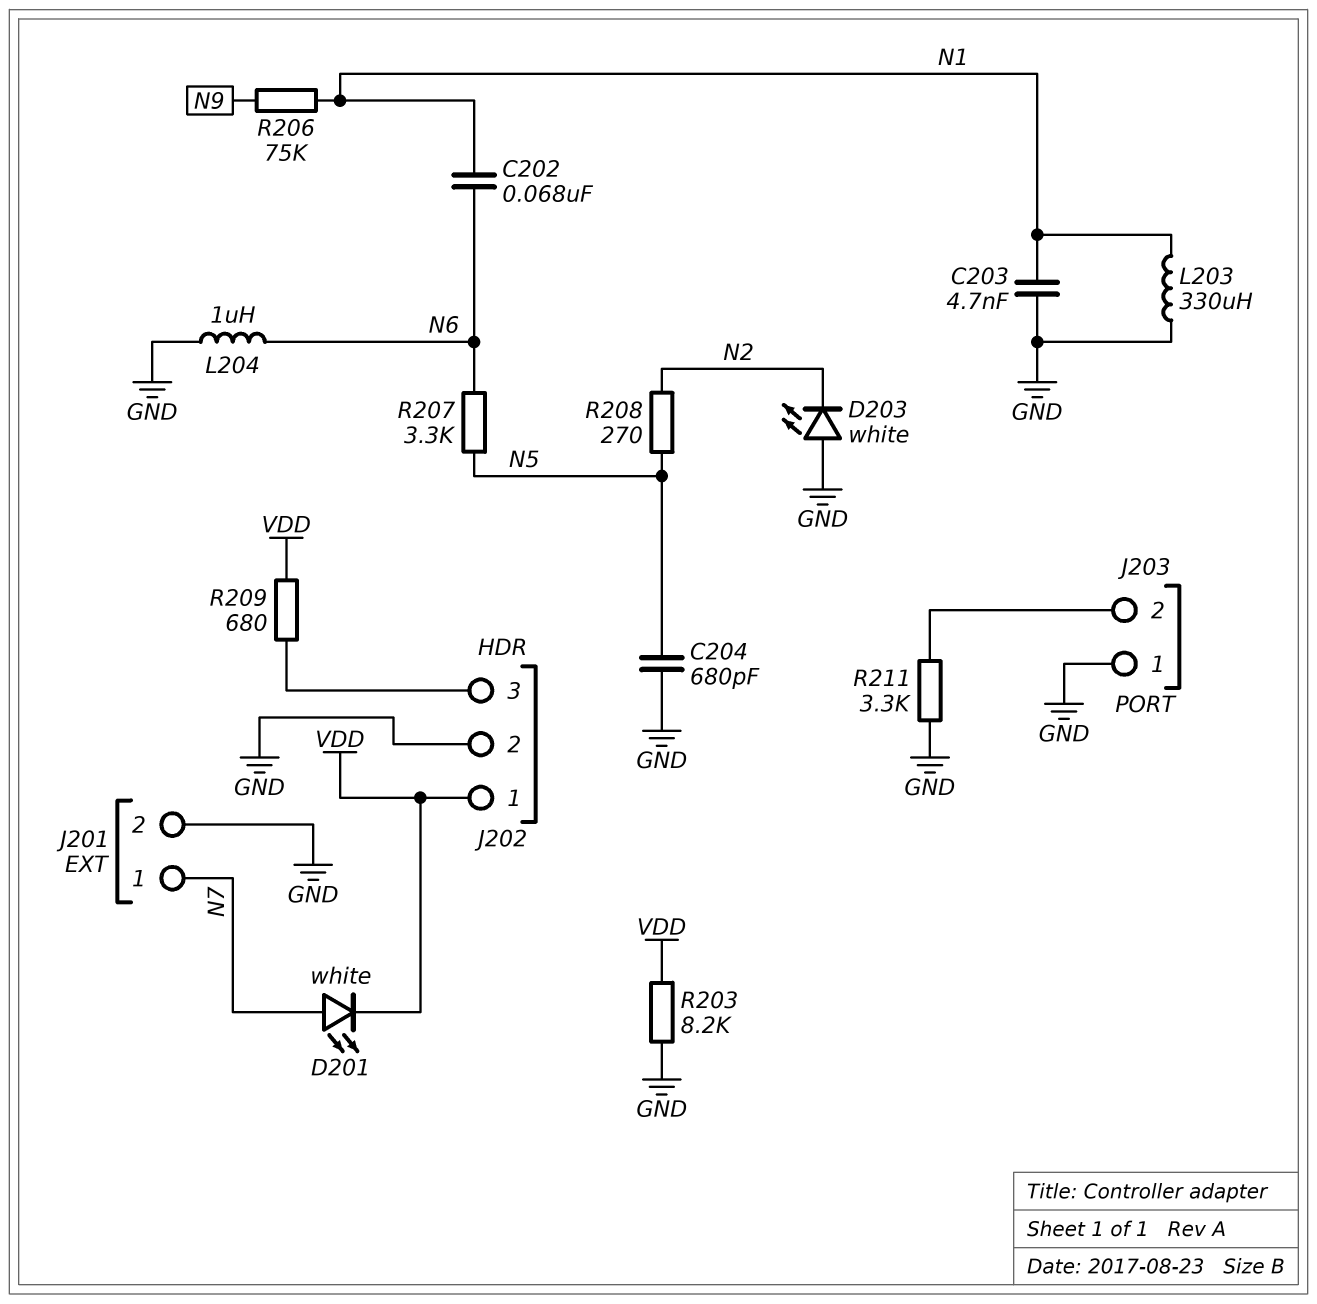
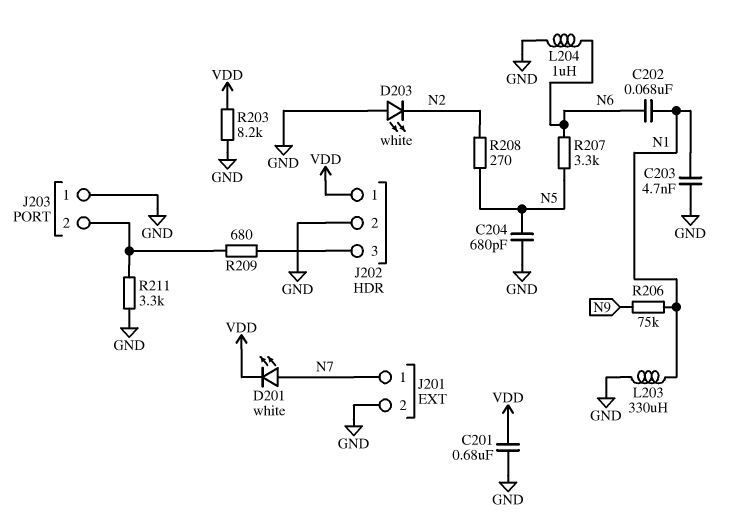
C201: none -> 680nF (GND, VDD)
R209: 680 (J202/3, VDD) -> 680 (J202/3, J203/2)

